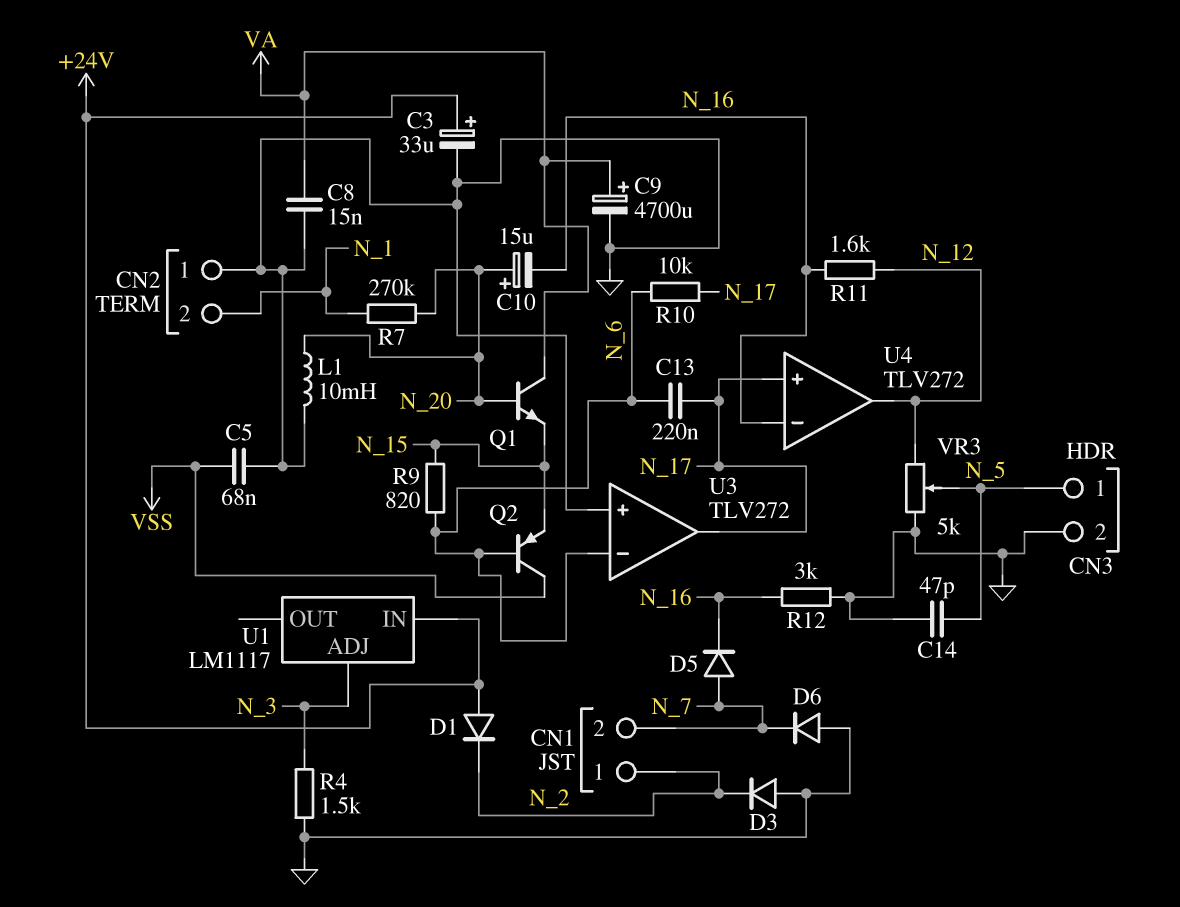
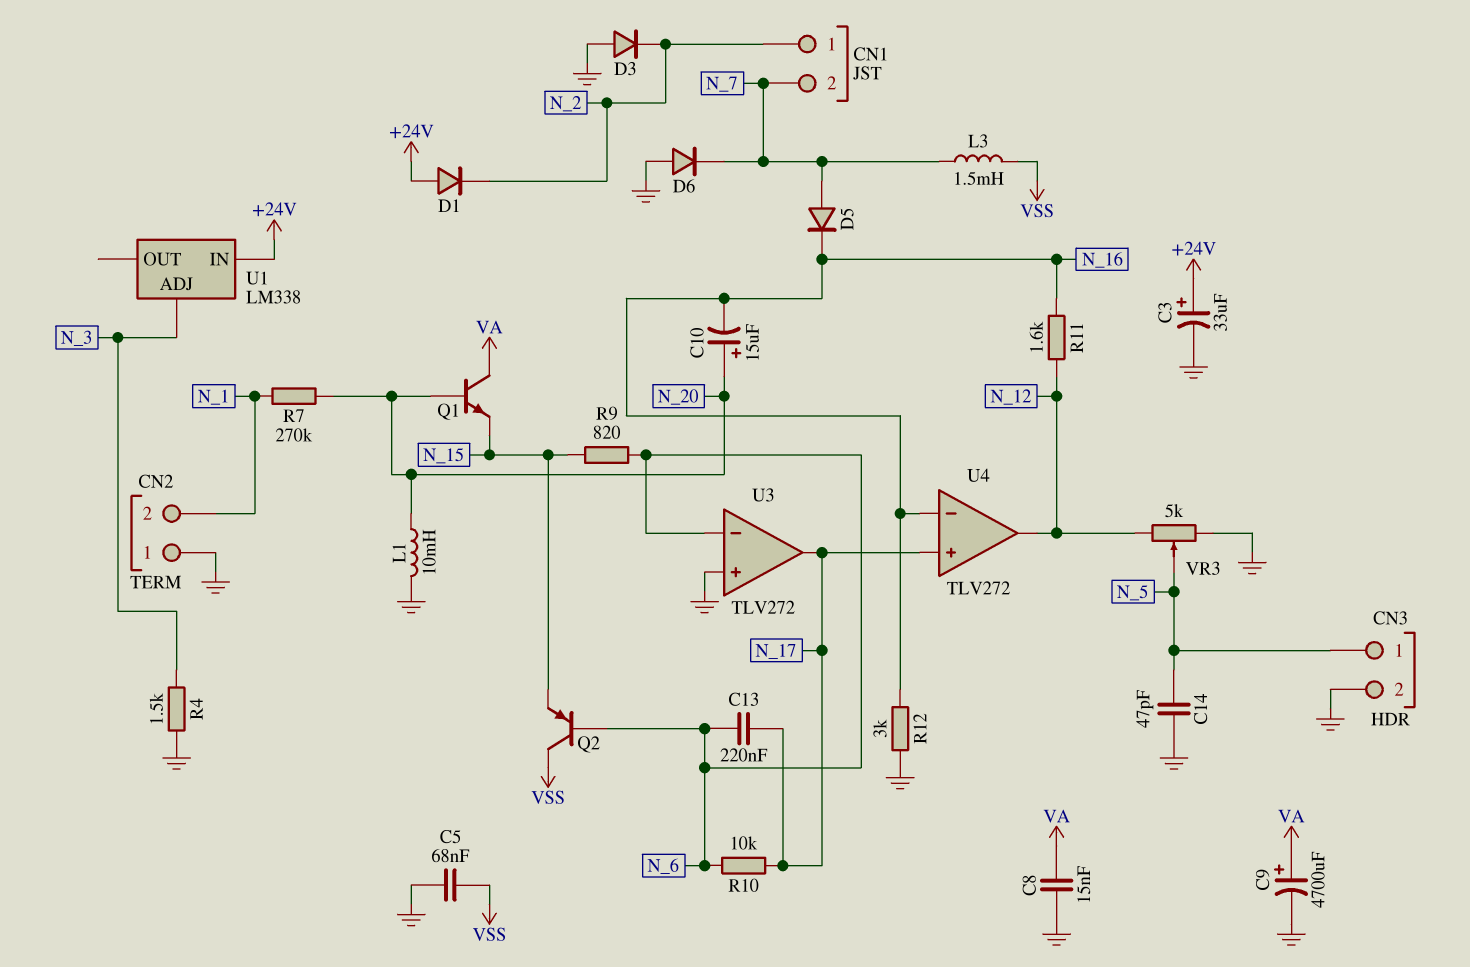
L3: none -> 1.5mH (N_7, VSS)
U1: LM1117 -> LM338

